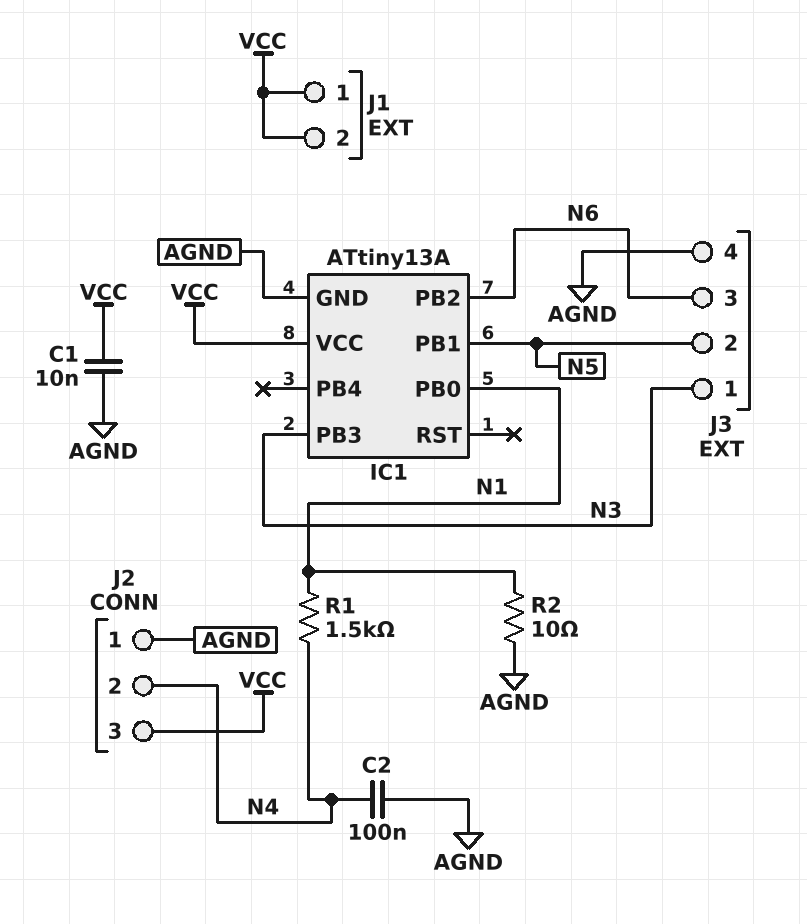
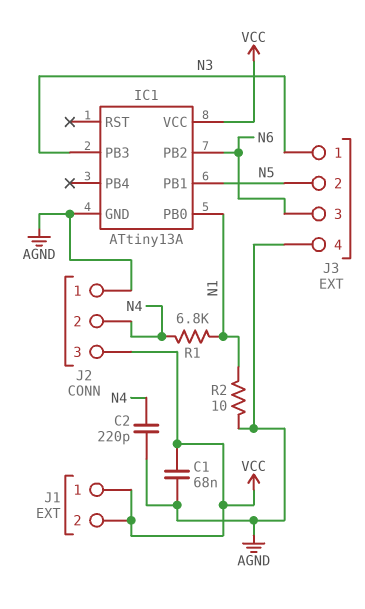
C1: 10nF (AGND, VCC) -> 68nF (AGND, VCC)
C2: 100nF (AGND, N4) -> 220pF (AGND, N4)
R1: 1.5k (N1, N4) -> 6.8k (N1, N4)

